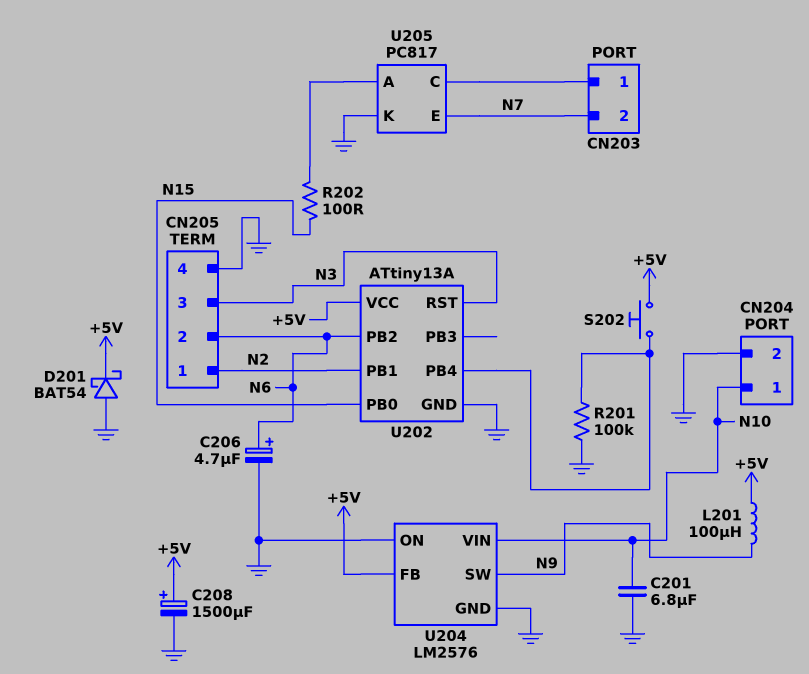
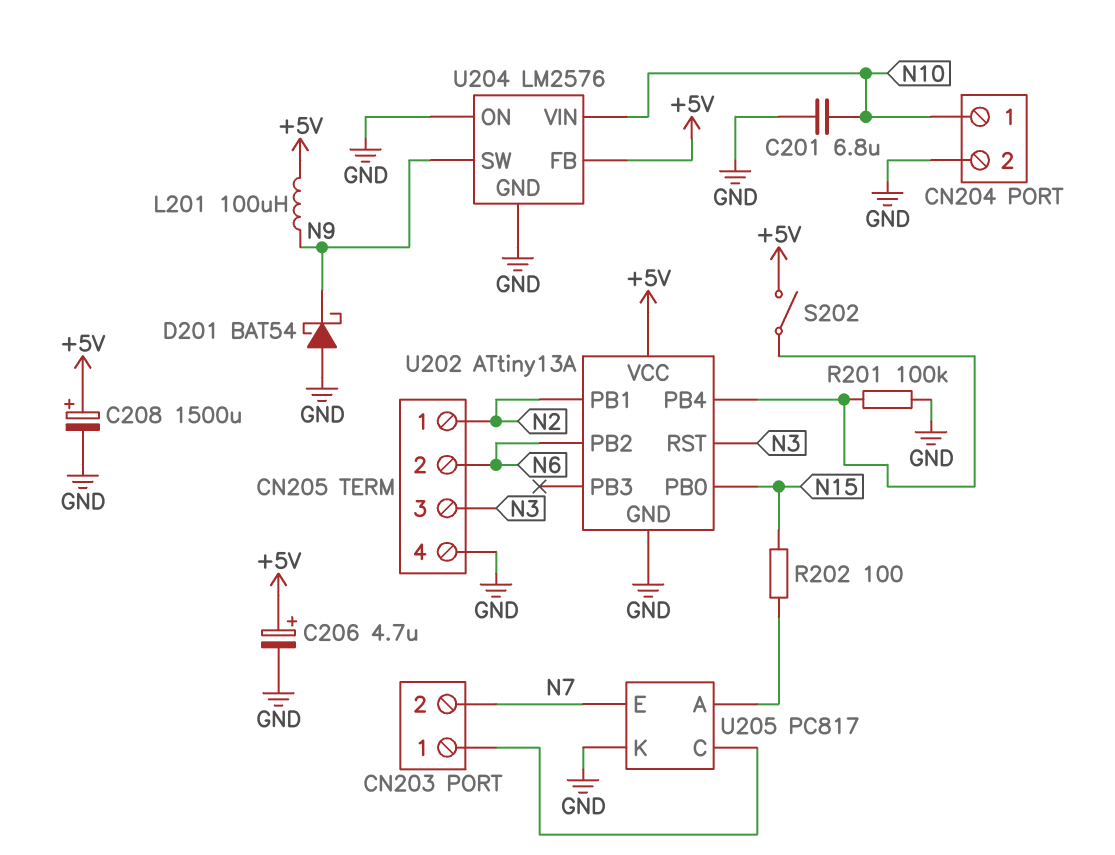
C206: 4.7uF (plus N6, minus GND) -> 4.7uF (plus +5V, minus GND)
D201: schottky BAT54 (A GND, K +5V) -> schottky BAT54 (A GND, K N9)
S202: button (+5V, U202/PB4) -> switch (+5V, U202/PB4)

